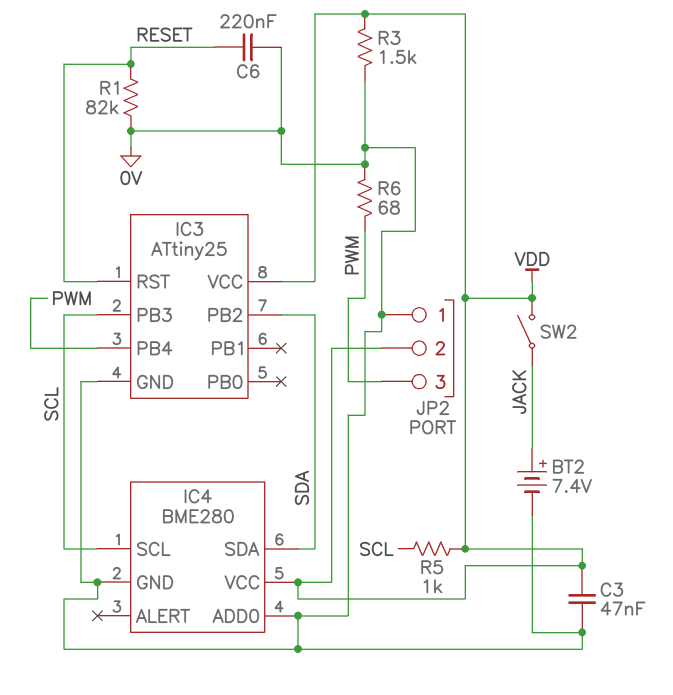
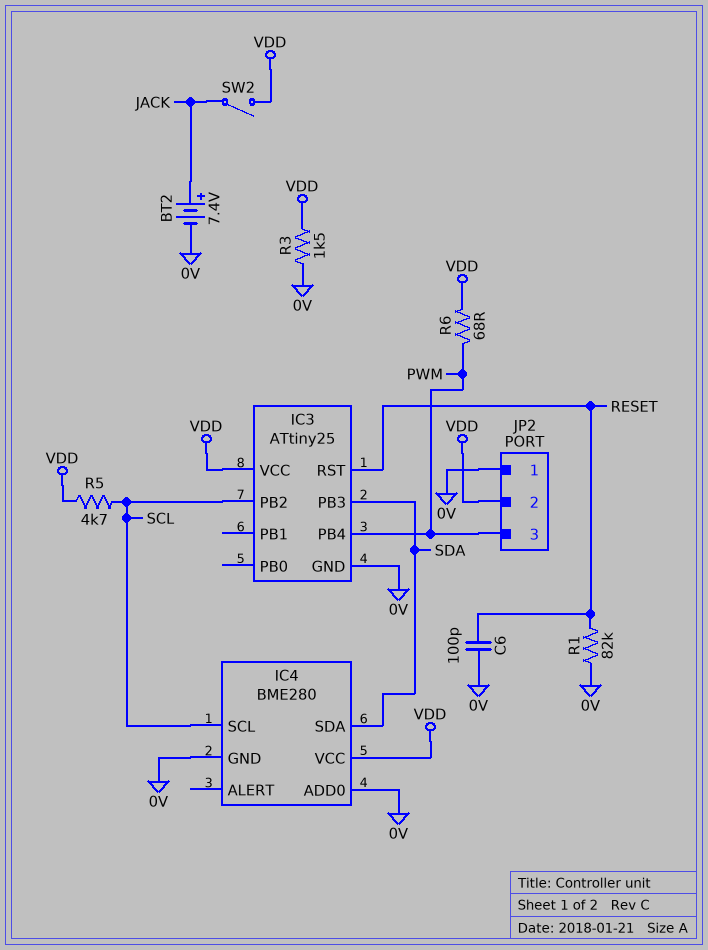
C3: 47nF (0V, VDD) -> none
C6: 220nF (0V, RESET) -> 100pF (0V, RESET)
IC3 pin PB2: SDA -> SCL
IC3 pin PB3: SCL -> SDA
R5: 1k (SCL, VDD) -> 4.7k (SCL, VDD)
R6: 68 (0V, PWM) -> 68 (PWM, VDD)

